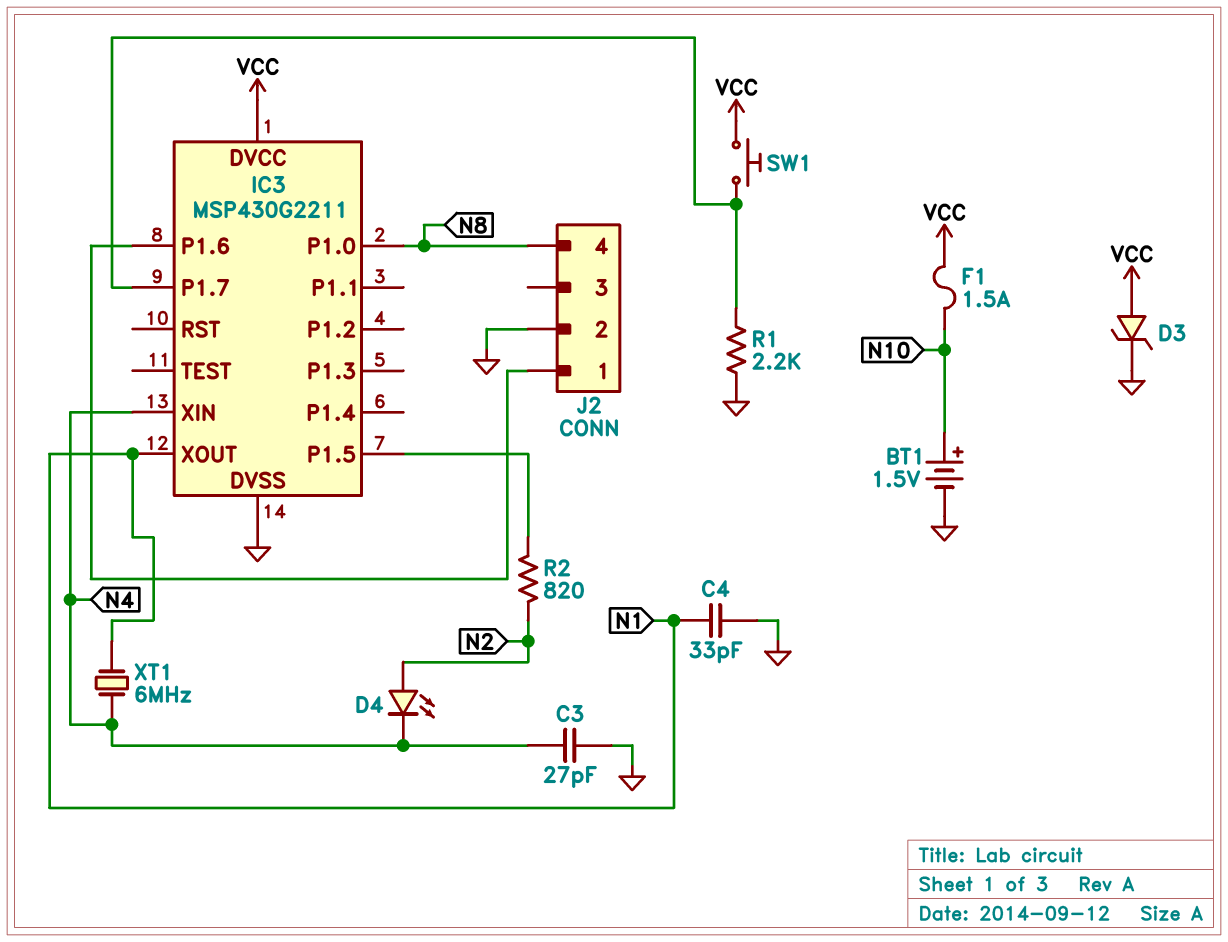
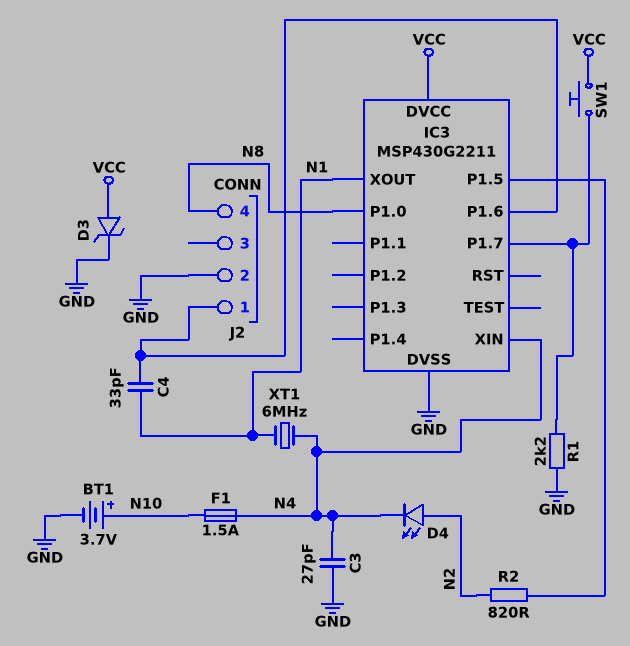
BT1: 1.5V (plus N10, minus GND) -> 3.7V (plus N10, minus GND)
C4: 33pF (GND, N1) -> 33pF (IC3/P1.6, N1)
F1: 1.5A (N10, VCC) -> 1.5A (N4, N10)

